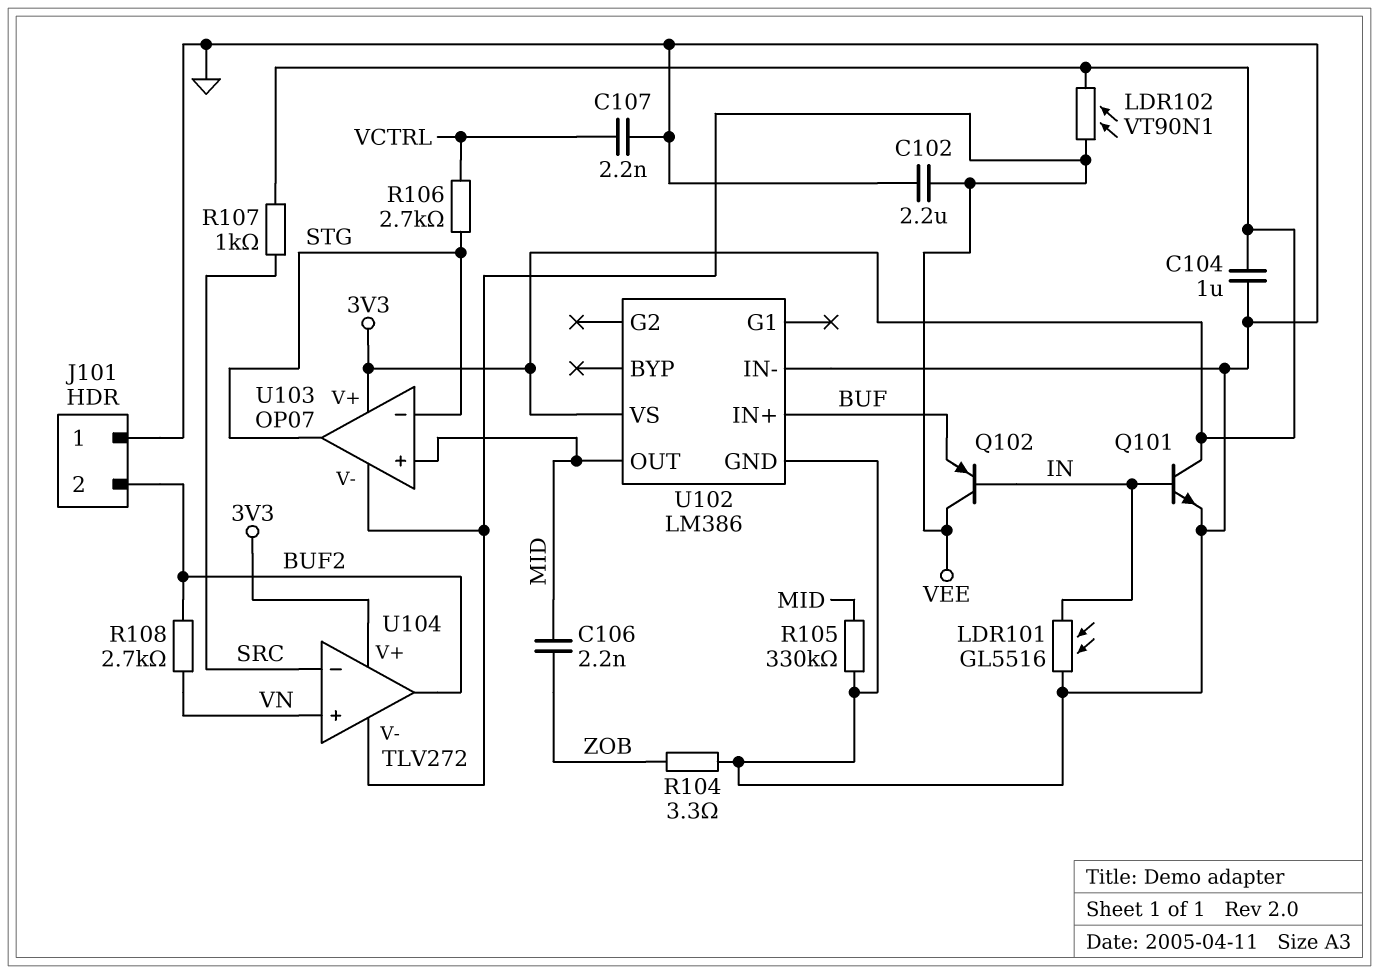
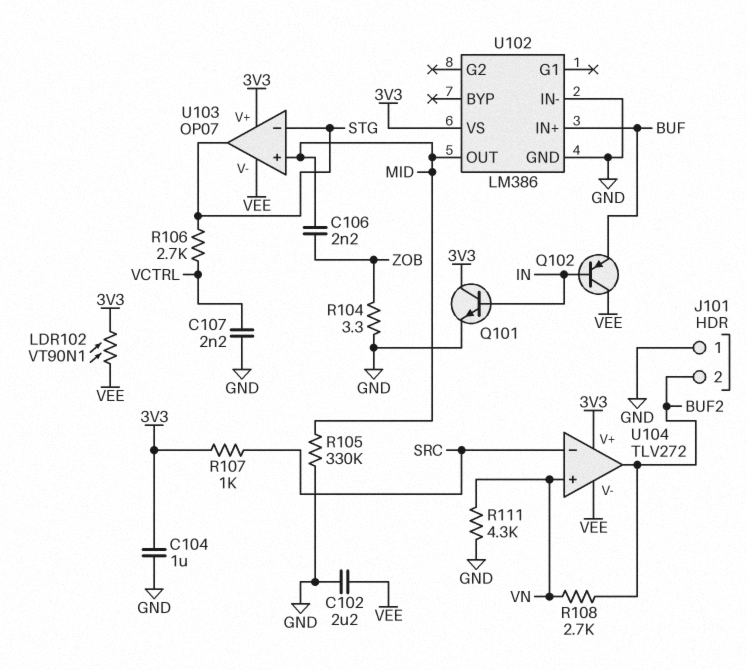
LDR101: GL5516 (GND, IN) -> none
R111: none -> 4.3k (GND, VN)

